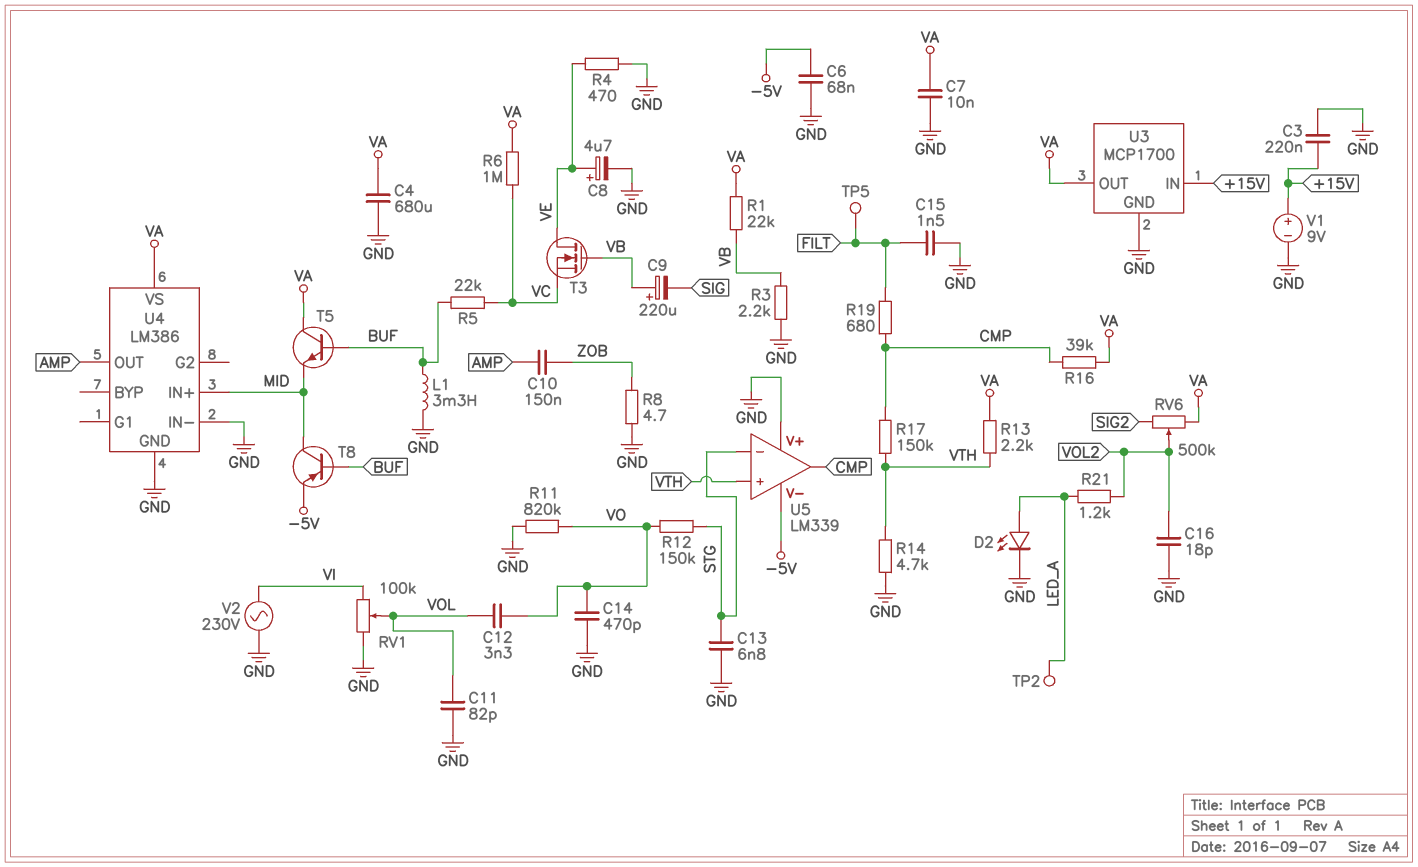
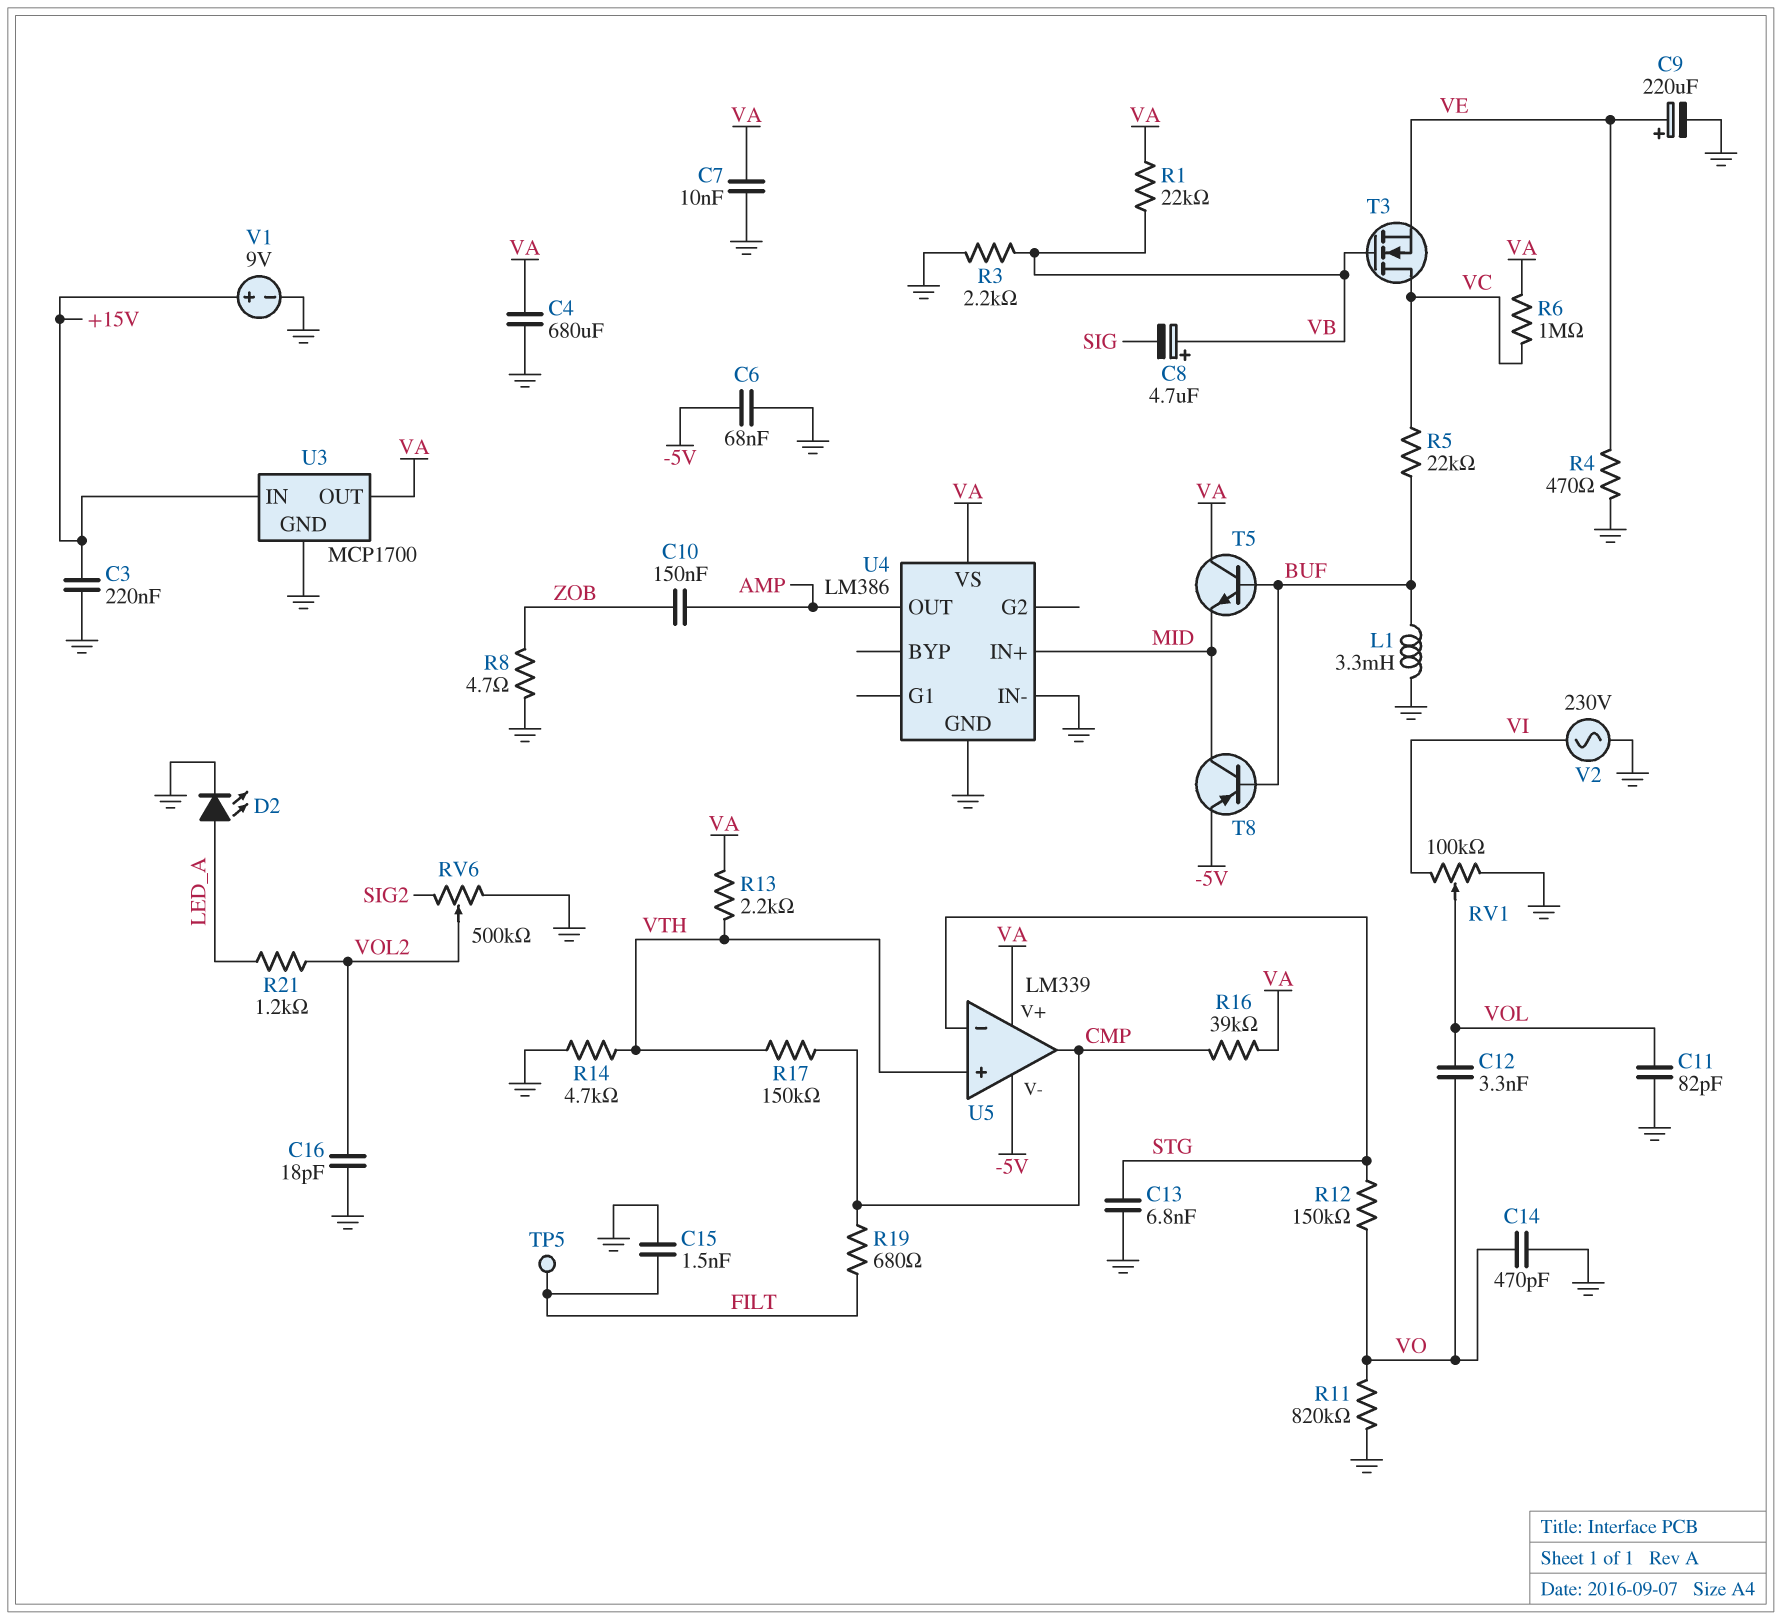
C8: 4.7uF (plus VE, minus GND) -> 4.7uF (plus VB, minus SIG)
C9: 220uF (plus VB, minus SIG) -> 220uF (plus VE, minus GND)
RV6: 500k (SIG2, VA, wiper VOL2) -> 500k (GND, SIG2, wiper VOL2)
T3: NMOS (G VB, D VE, S VC) -> NMOS (G VB, D VC, S VE)
TP2: test point (LED_A) -> none
U5 pin V+: GND -> VA

